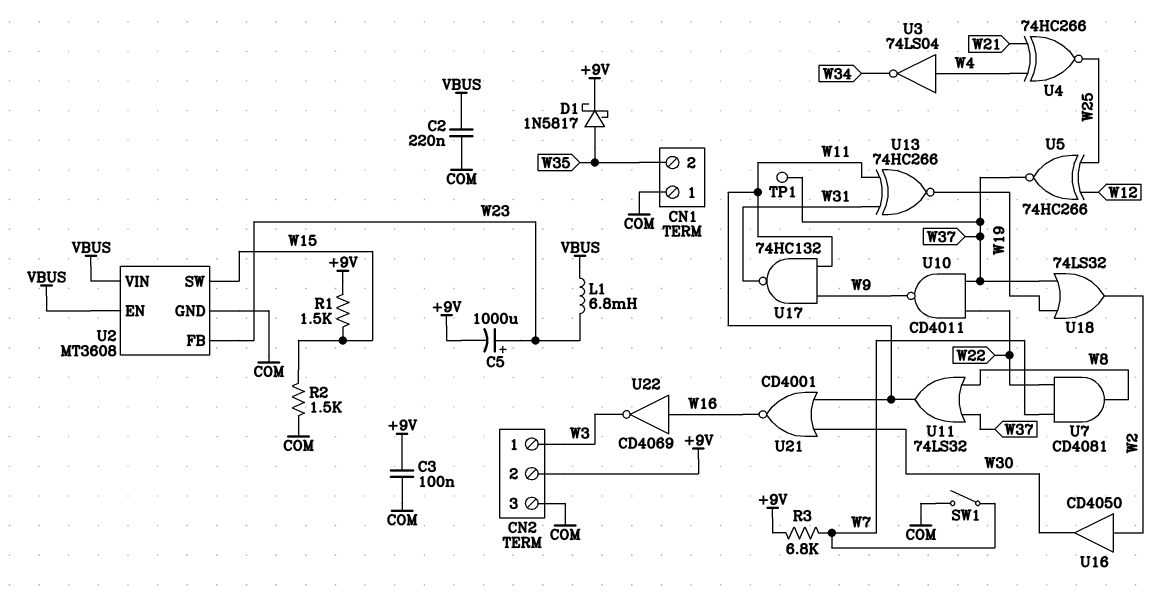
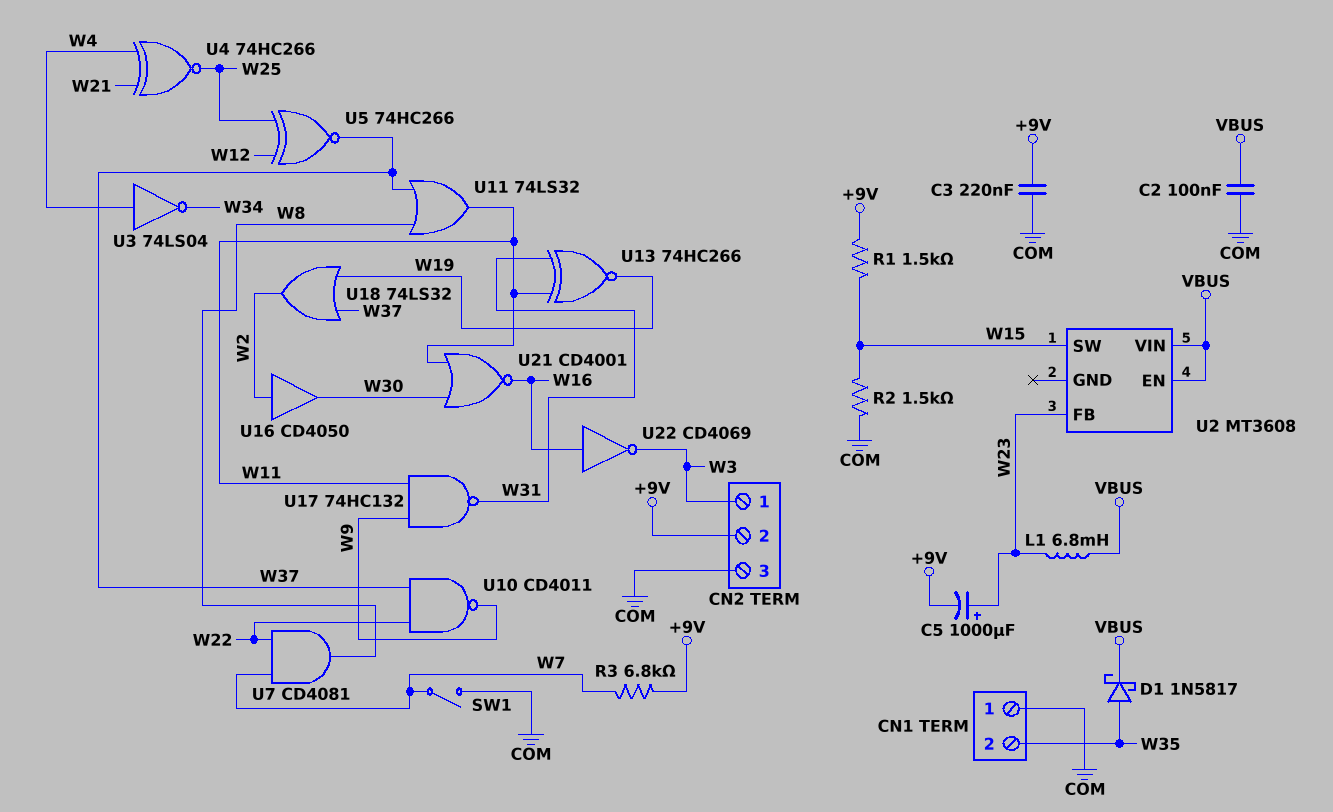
C2: 220nF (COM, VBUS) -> 100nF (COM, VBUS)
C3: 100nF (+9V, COM) -> 220nF (+9V, COM)
D1: schottky 1N5817 (A W35, K +9V) -> schottky 1N5817 (A W35, K VBUS)
TP1: test point (W37) -> none
U2 pin GND: COM -> none

